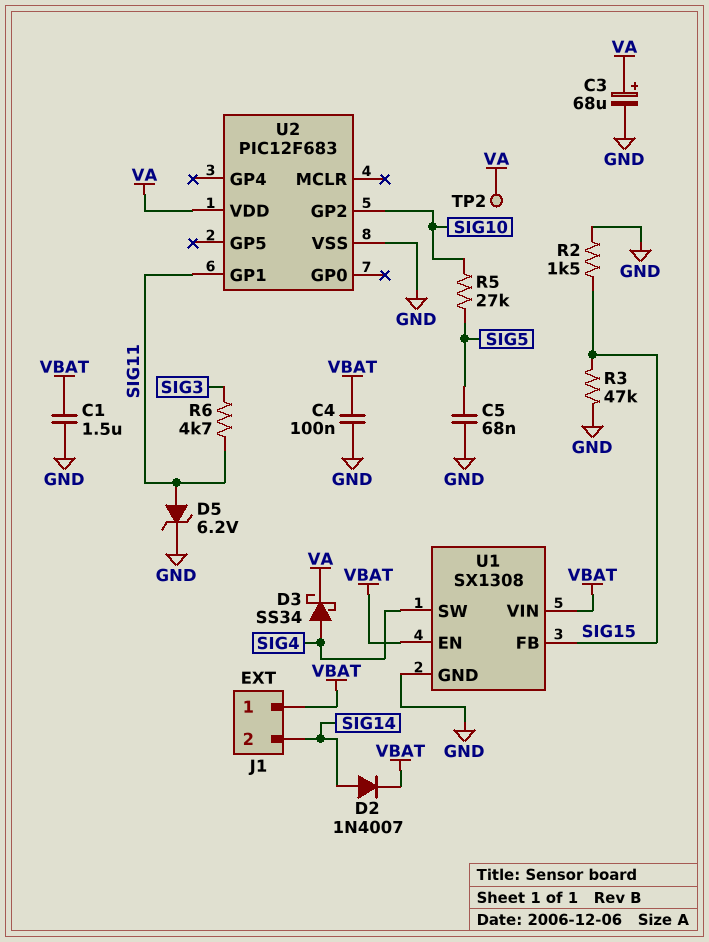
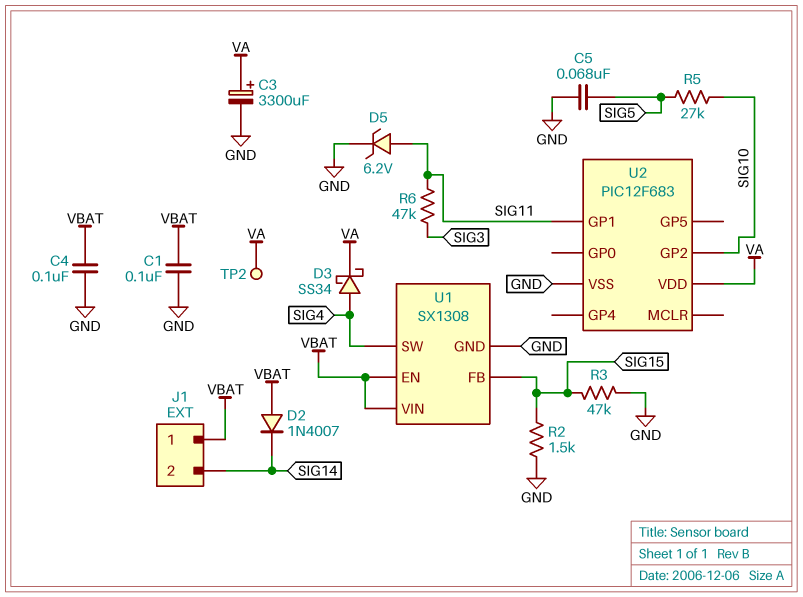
C1: 1.5uF (GND, VBAT) -> 100nF (GND, VBAT)
C3: 68uF (plus VA, minus GND) -> 3300uF (plus VA, minus GND)
D2: diode 1N4007 (A SIG14, K VBAT) -> diode 1N4007 (A VBAT, K SIG14)
R6: 4.7k (SIG3, SIG11) -> 47k (SIG3, SIG11)

